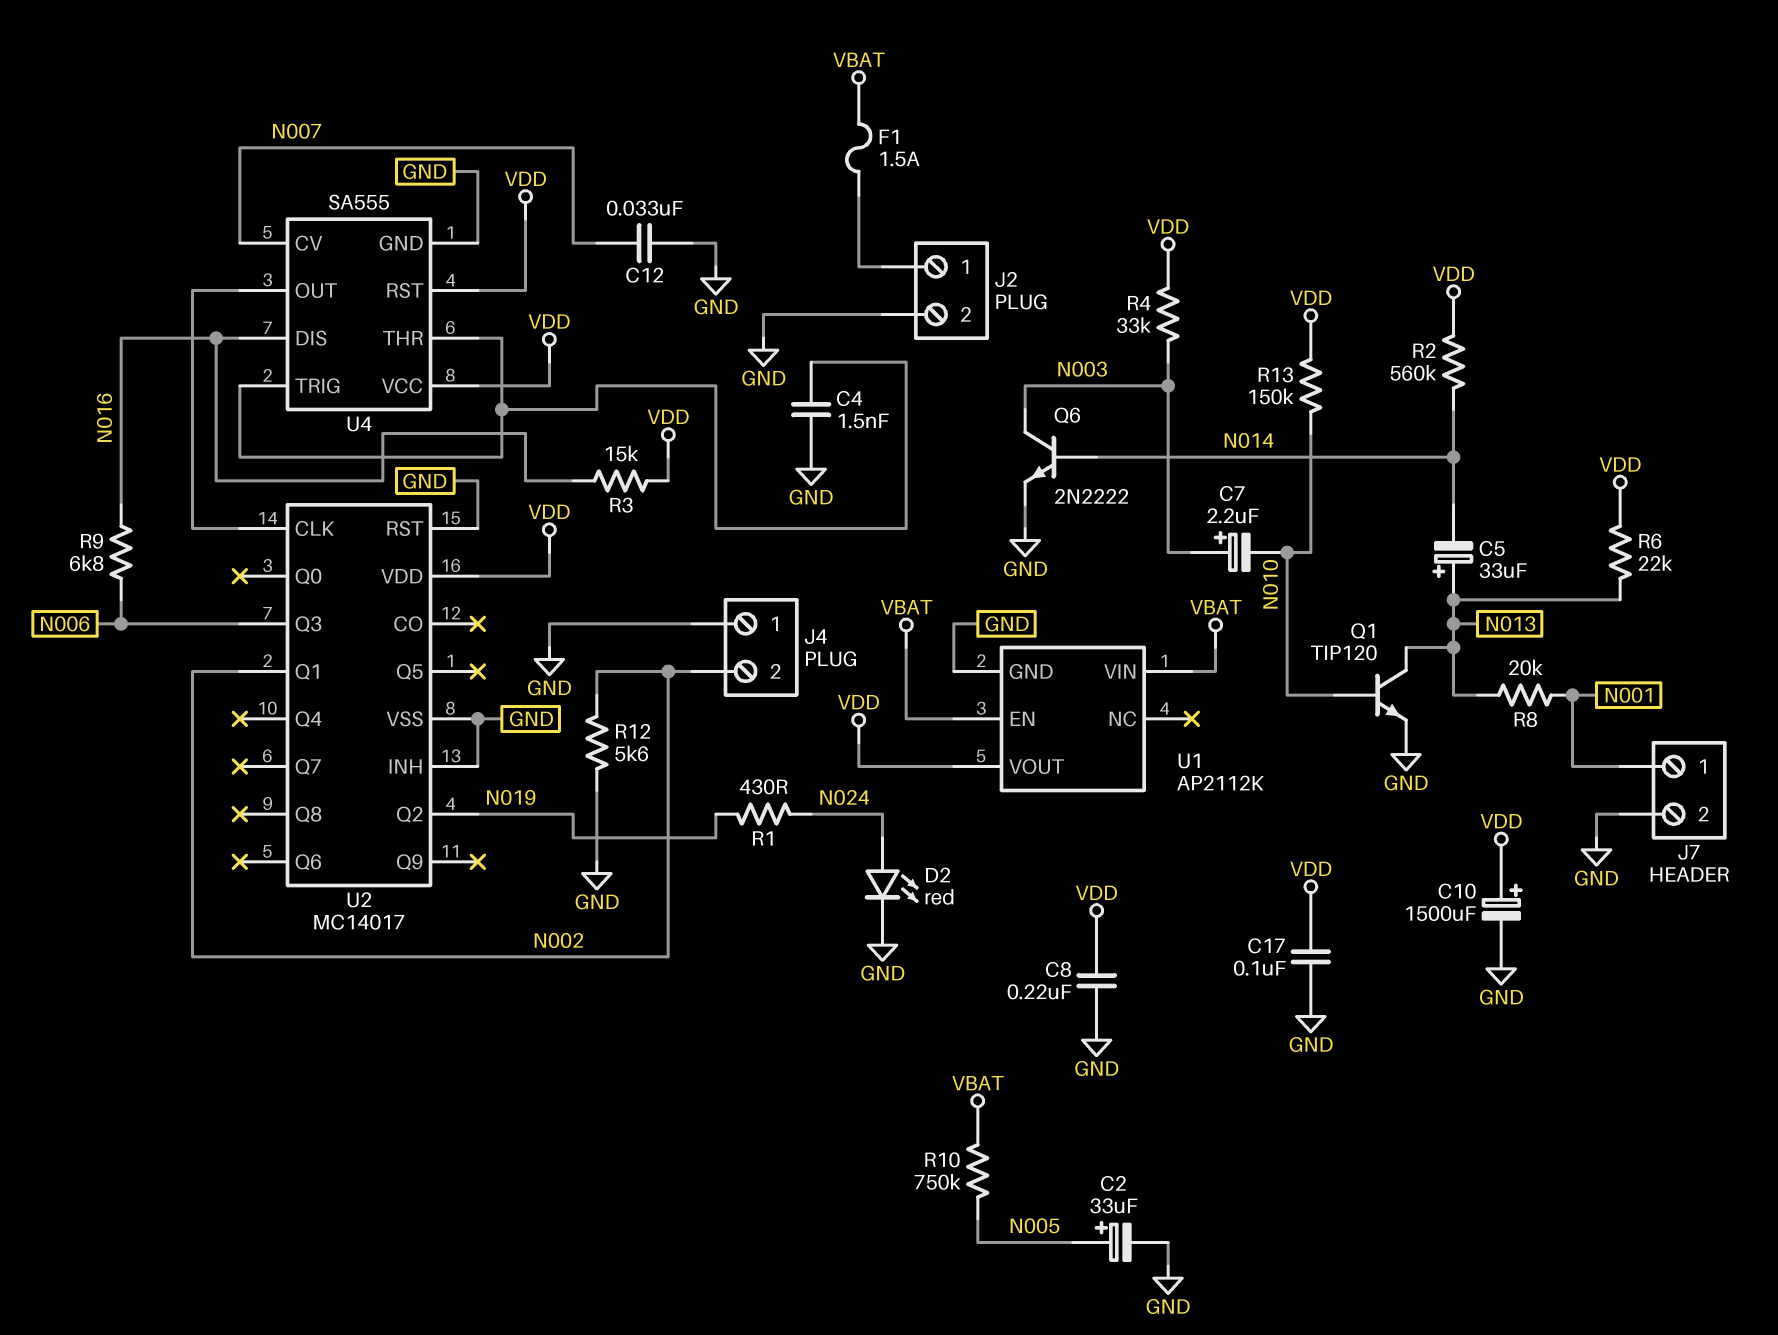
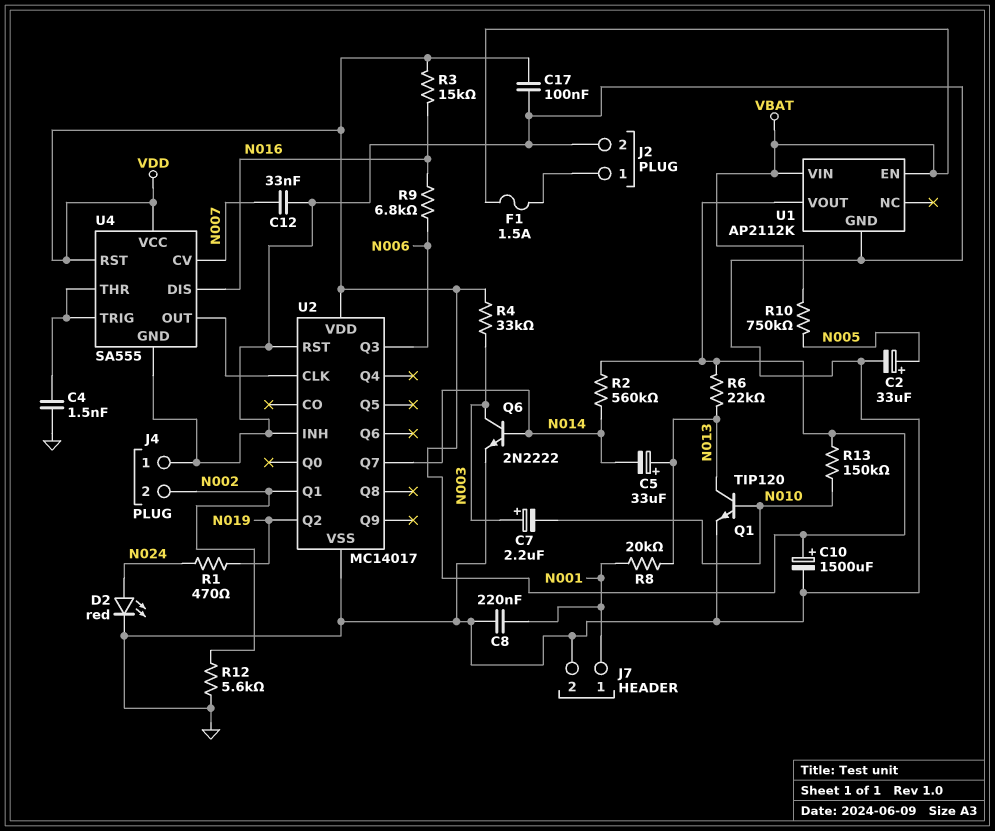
C8: 220nF (GND, VDD) -> 220nF (GND, N001)
R1: 430 (N019, N024) -> 470 (N019, N024)
U2 pin Q7: none -> N014

